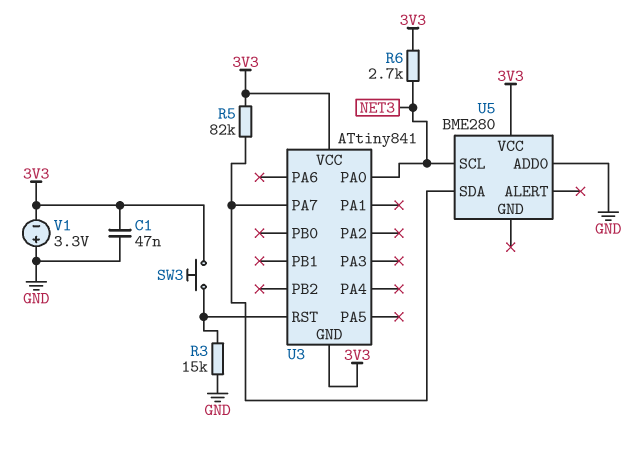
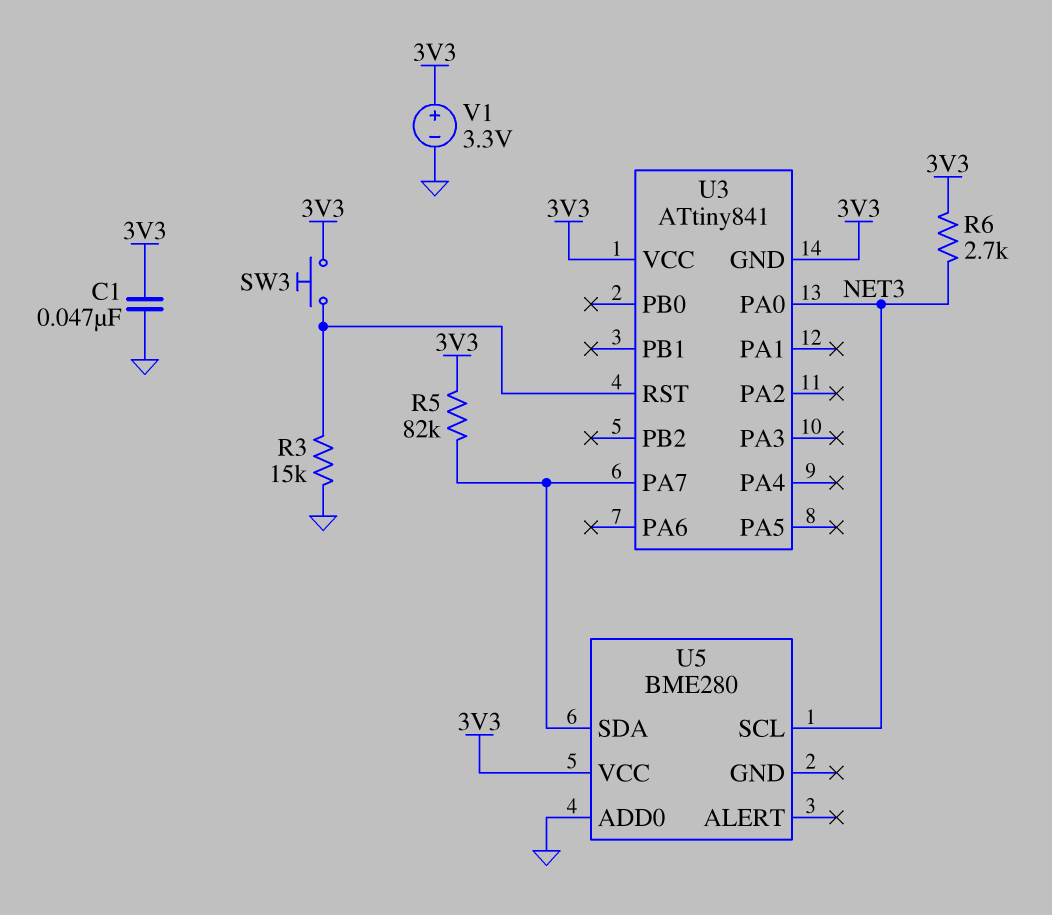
V1: 3.3V (plus GND, minus 3V3) -> 3.3V (plus 3V3, minus GND)

